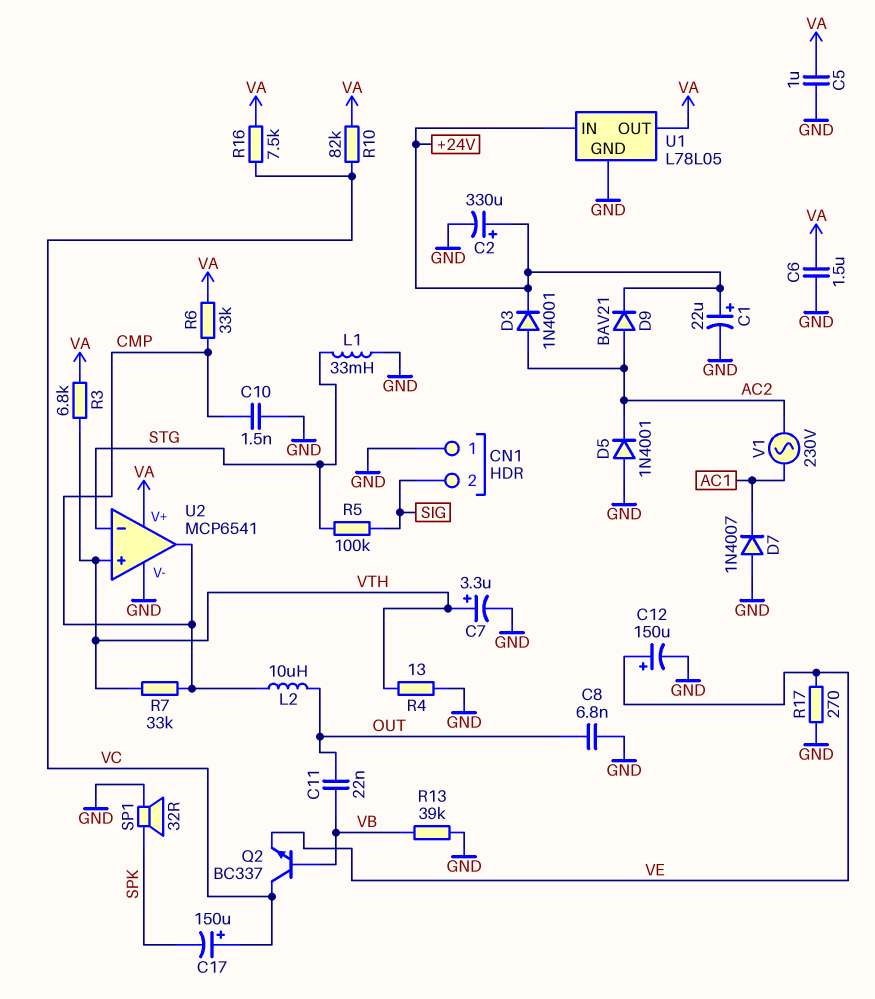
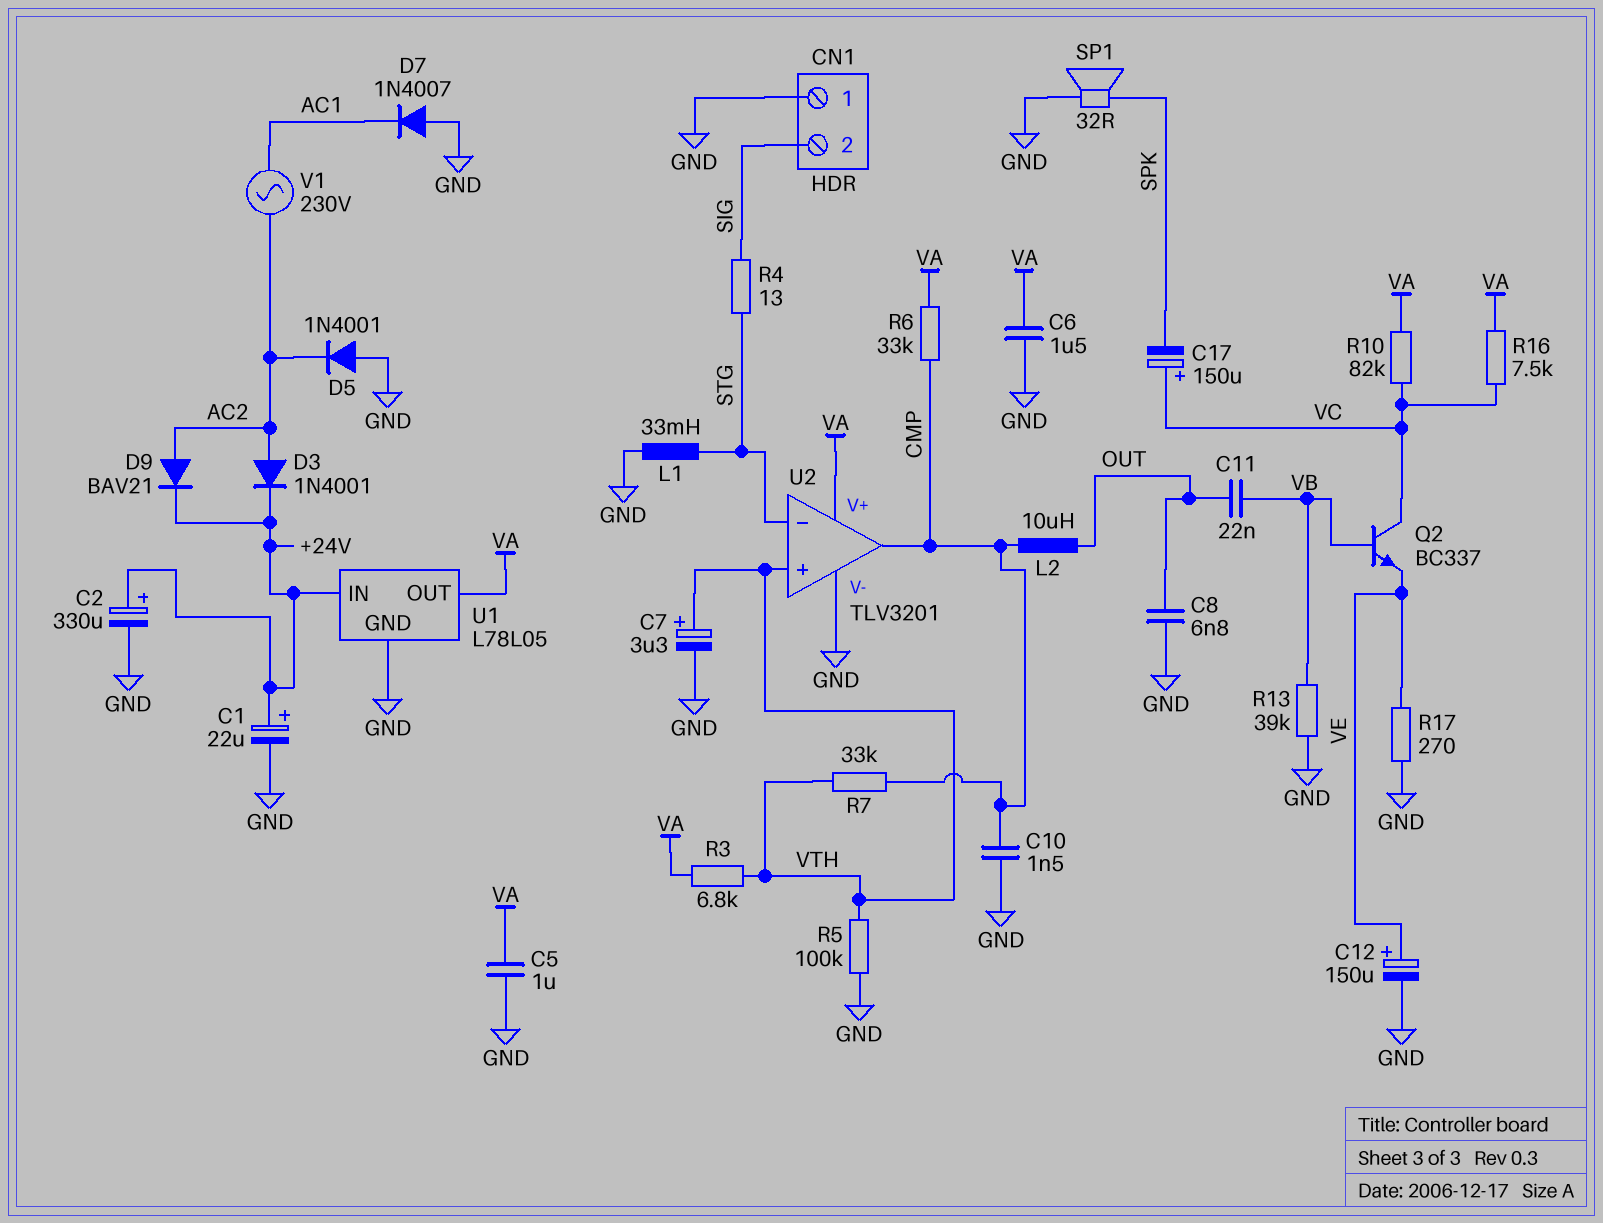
R4: 13 (GND, VTH) -> 13 (SIG, STG)
R5: 100k (SIG, STG) -> 100k (GND, VTH)
U2: MCP6541 -> TLV3201

